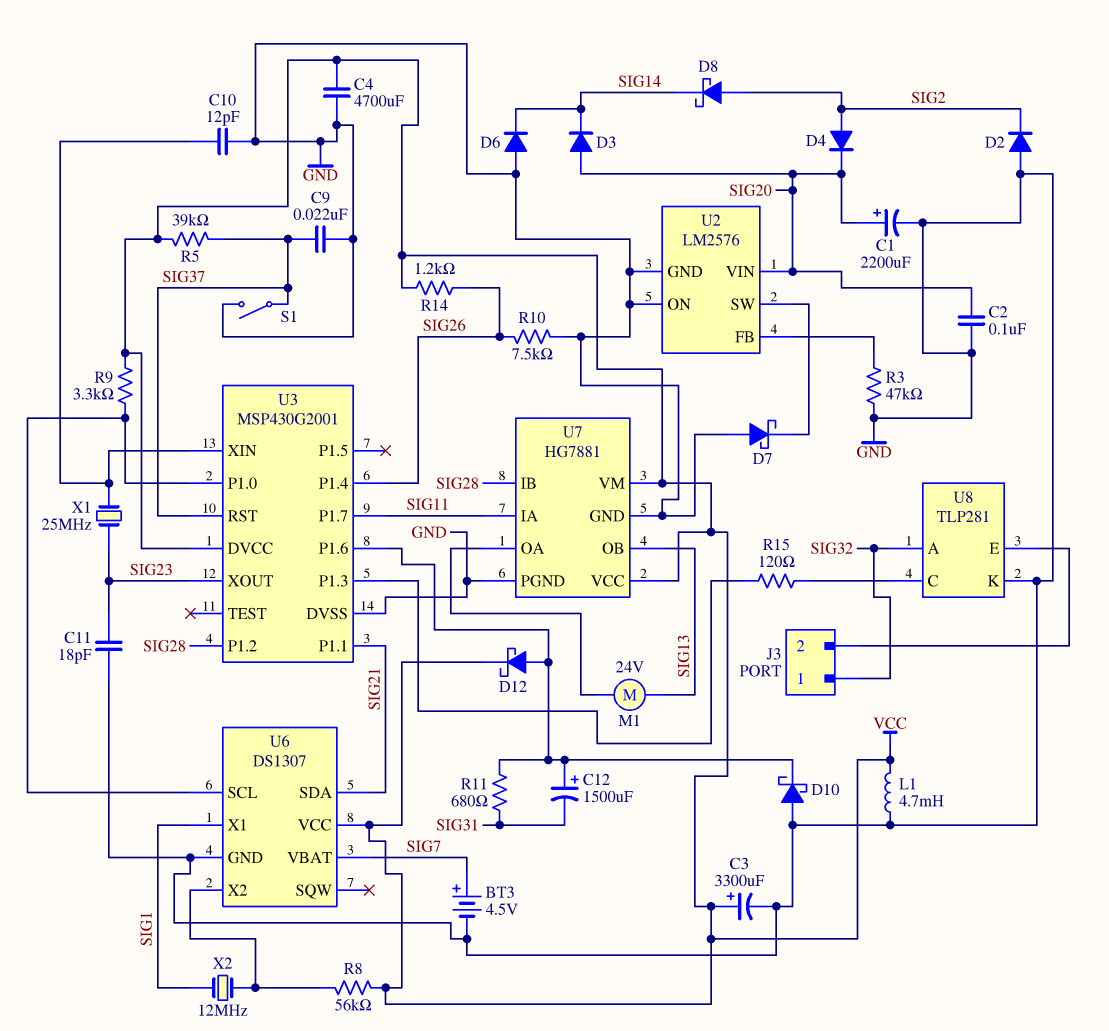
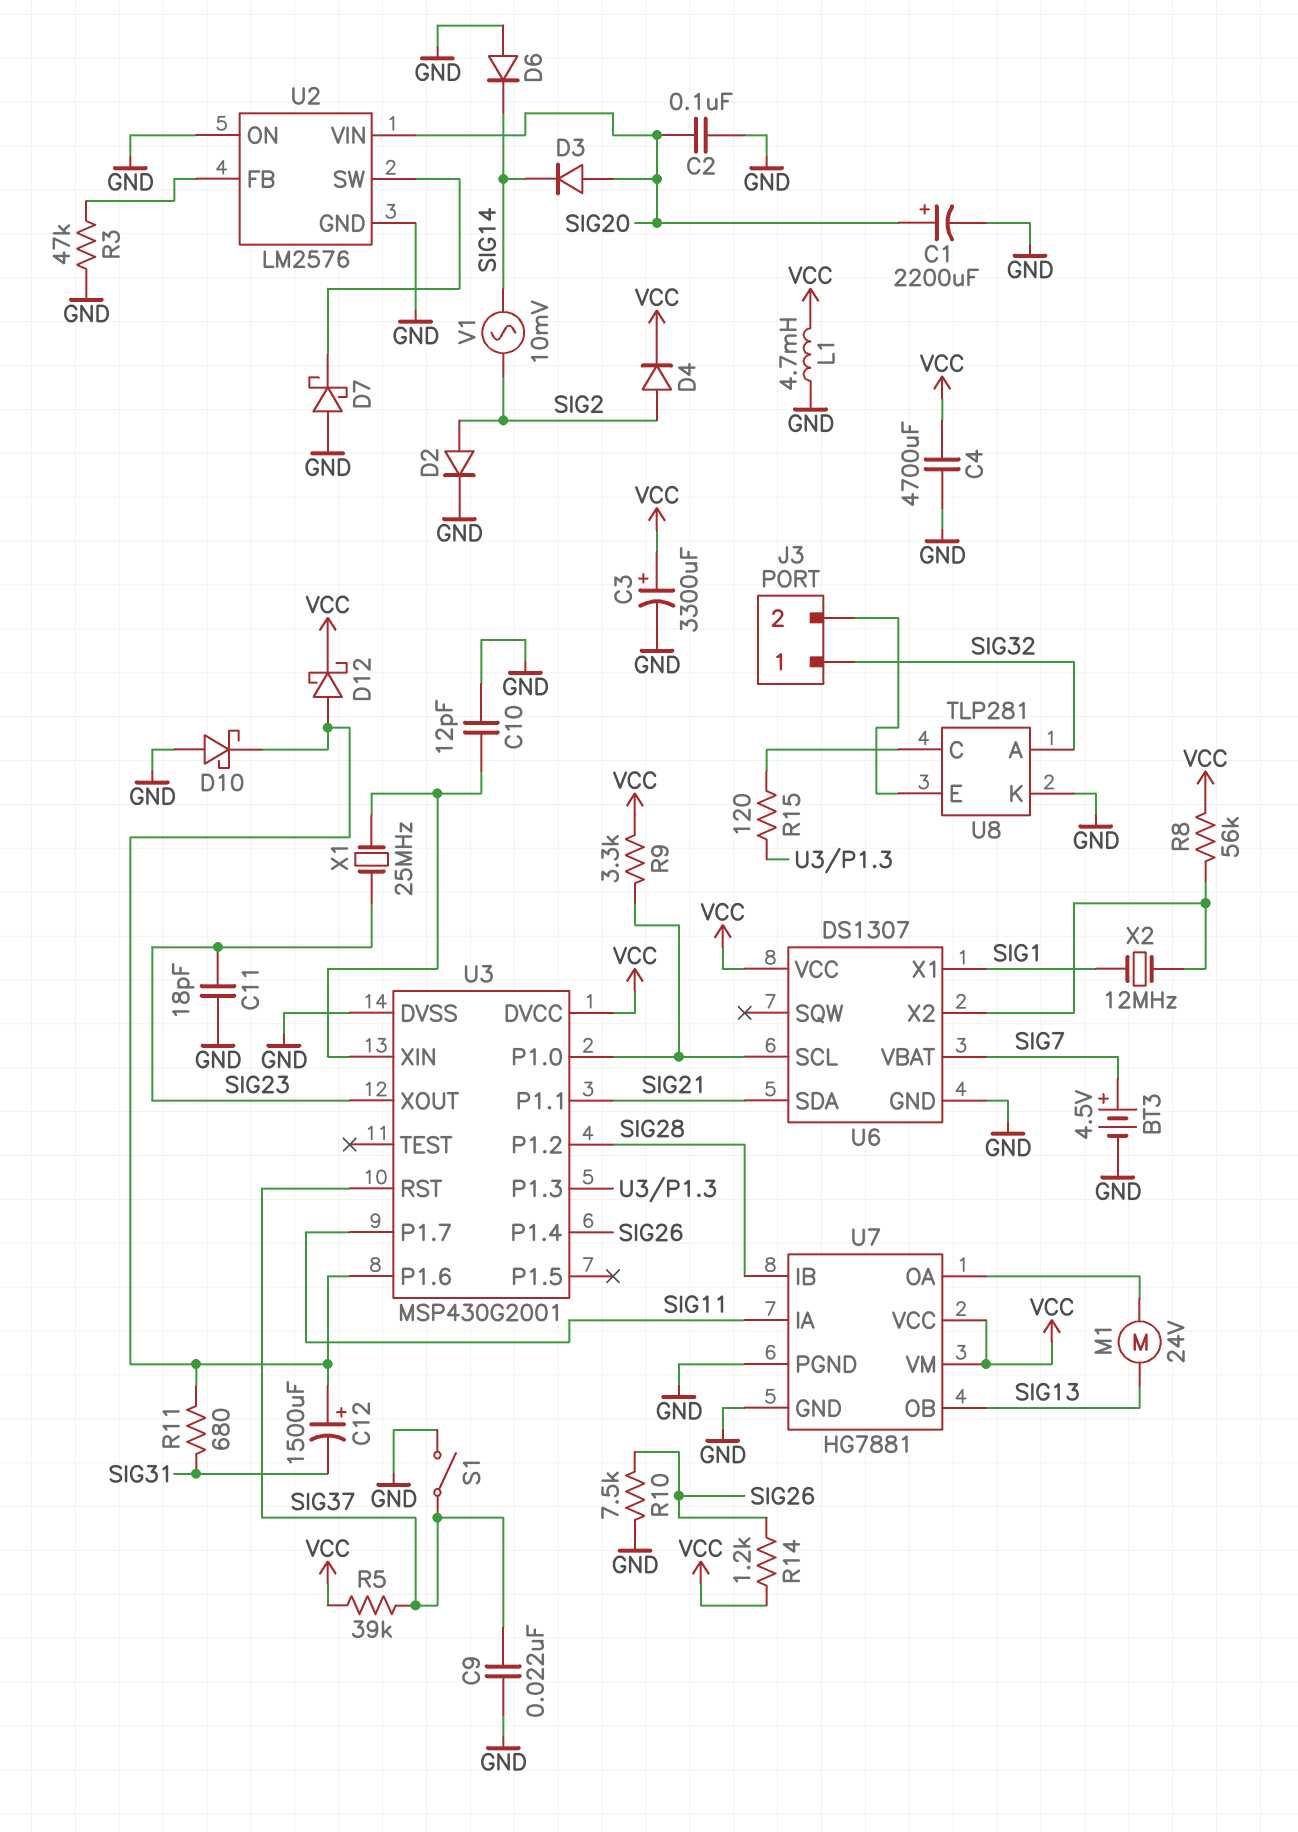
D2: diode (A GND, K SIG2) -> diode (A SIG2, K GND)
D4: diode (A SIG2, K SIG20) -> diode (A SIG2, K VCC)
D8: schottky (A SIG2, K SIG14) -> none
V1: none -> AC 10mV (SIG2, SIG14)

